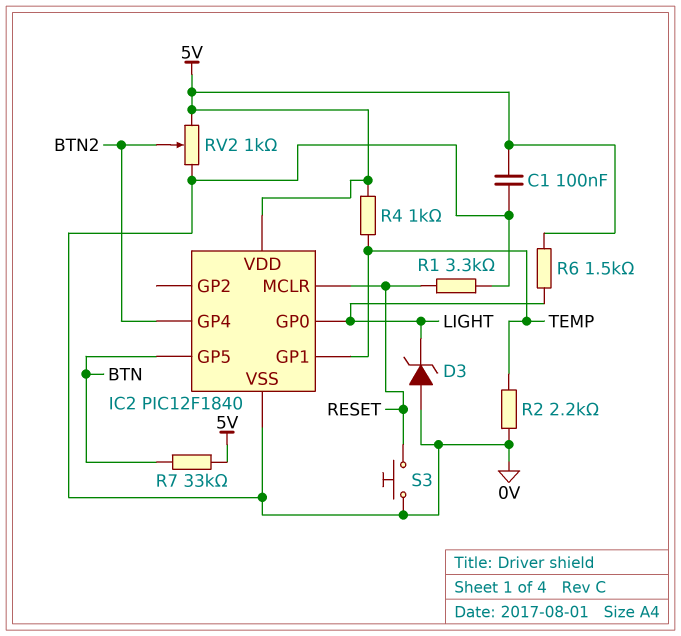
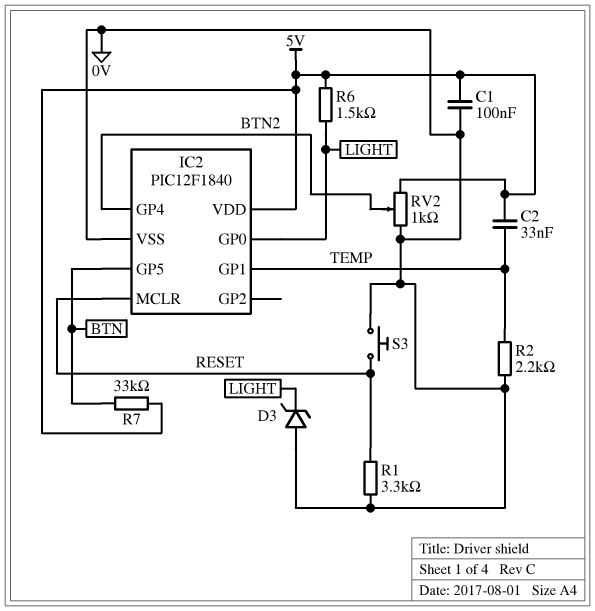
C2: none -> 33nF (5V, TEMP)
R4: 1k (5V, TEMP) -> none

